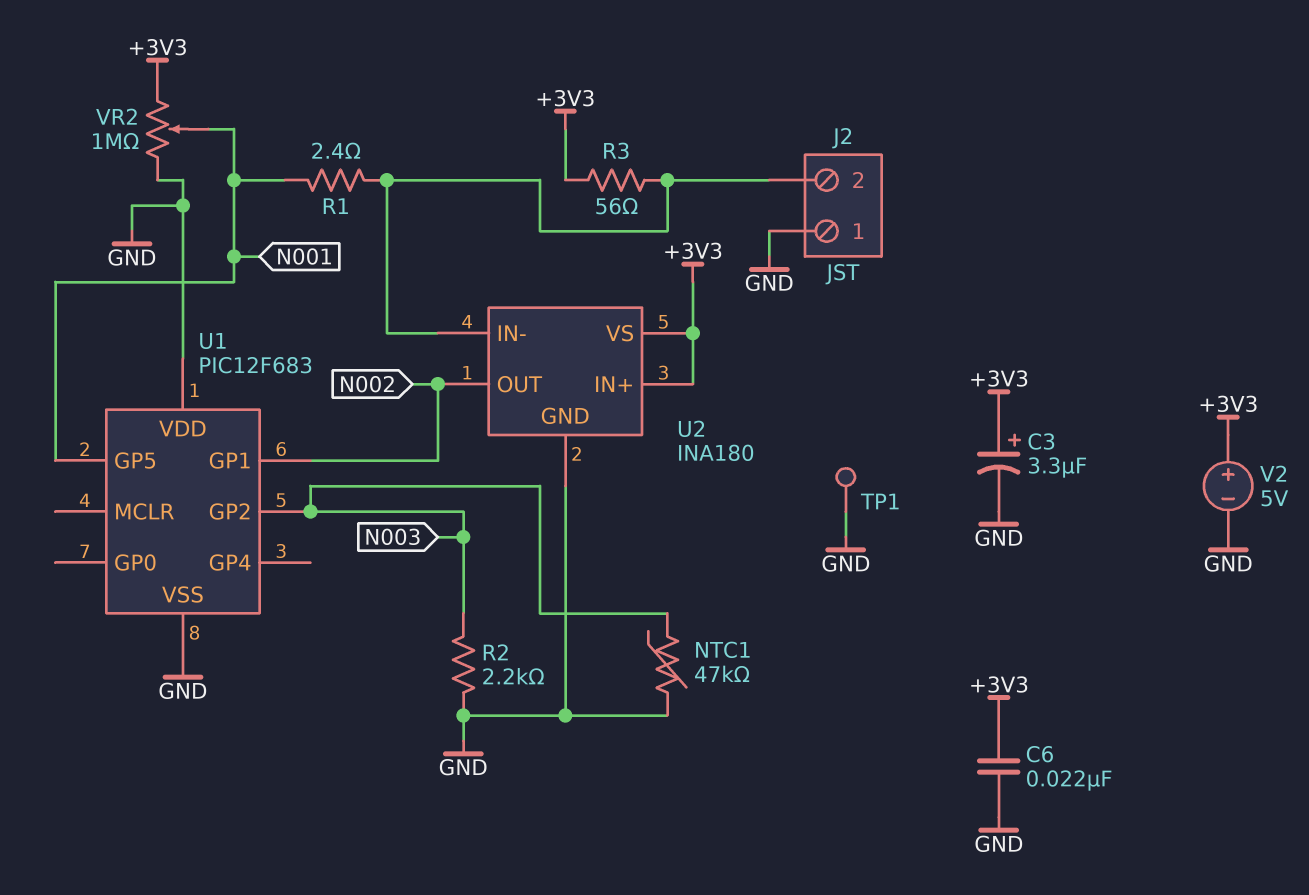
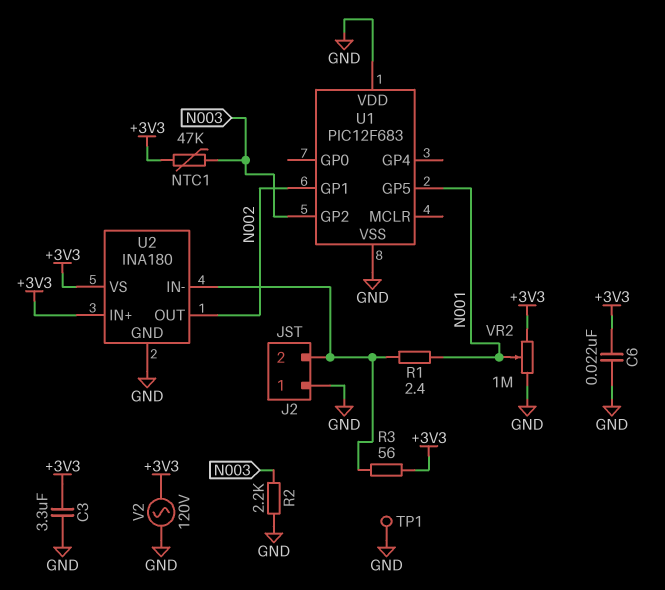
C3: 3.3uF (plus +3V3, minus GND) -> 3.3uF (+3V3, GND)
NTC1: 47k (GND, N003) -> 47k (+3V3, N003)
V2: 5V (plus +3V3, minus GND) -> AC 120V (+3V3, GND)

